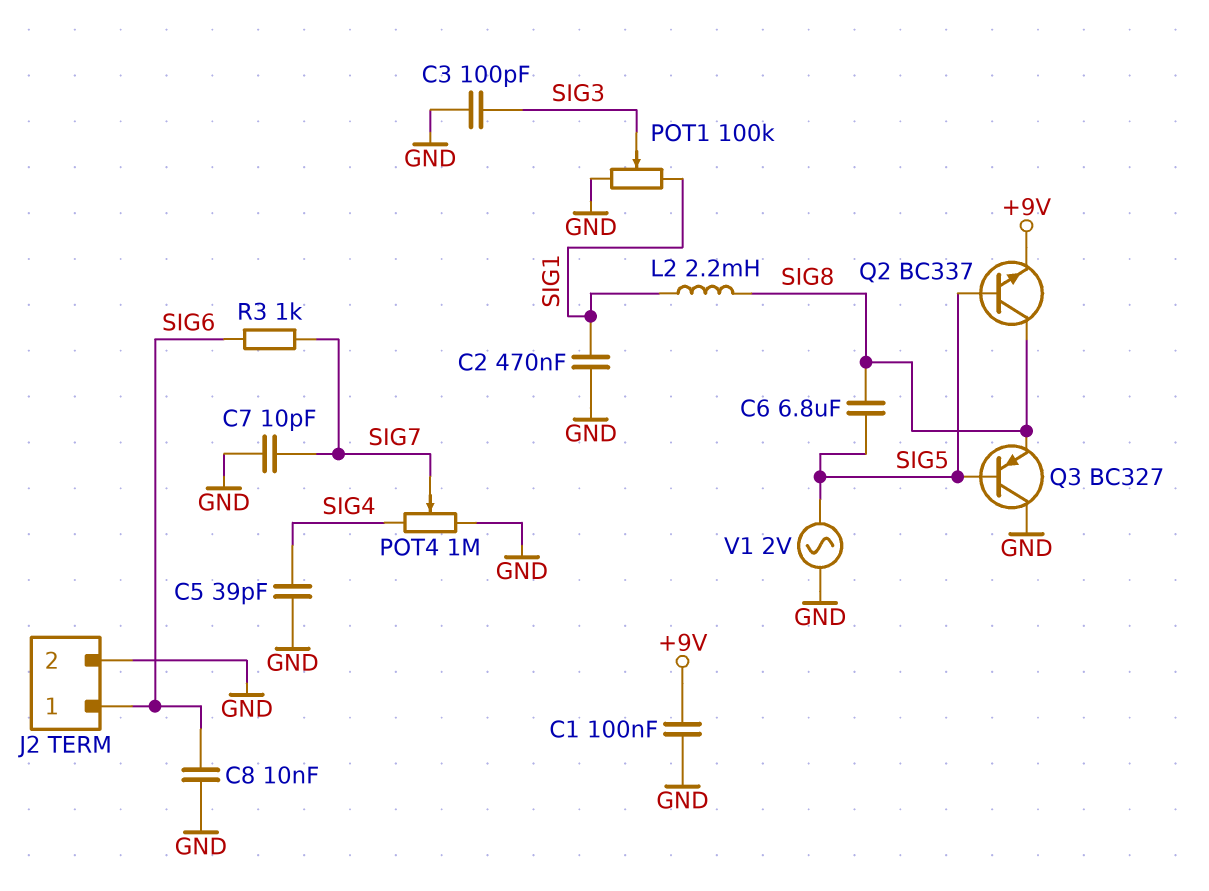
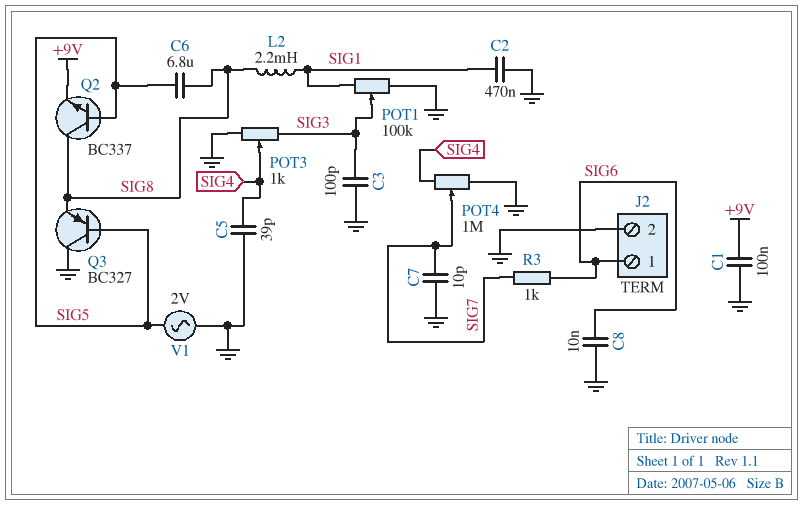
POT3: none -> 1k (GND, SIG3, wiper SIG4)

